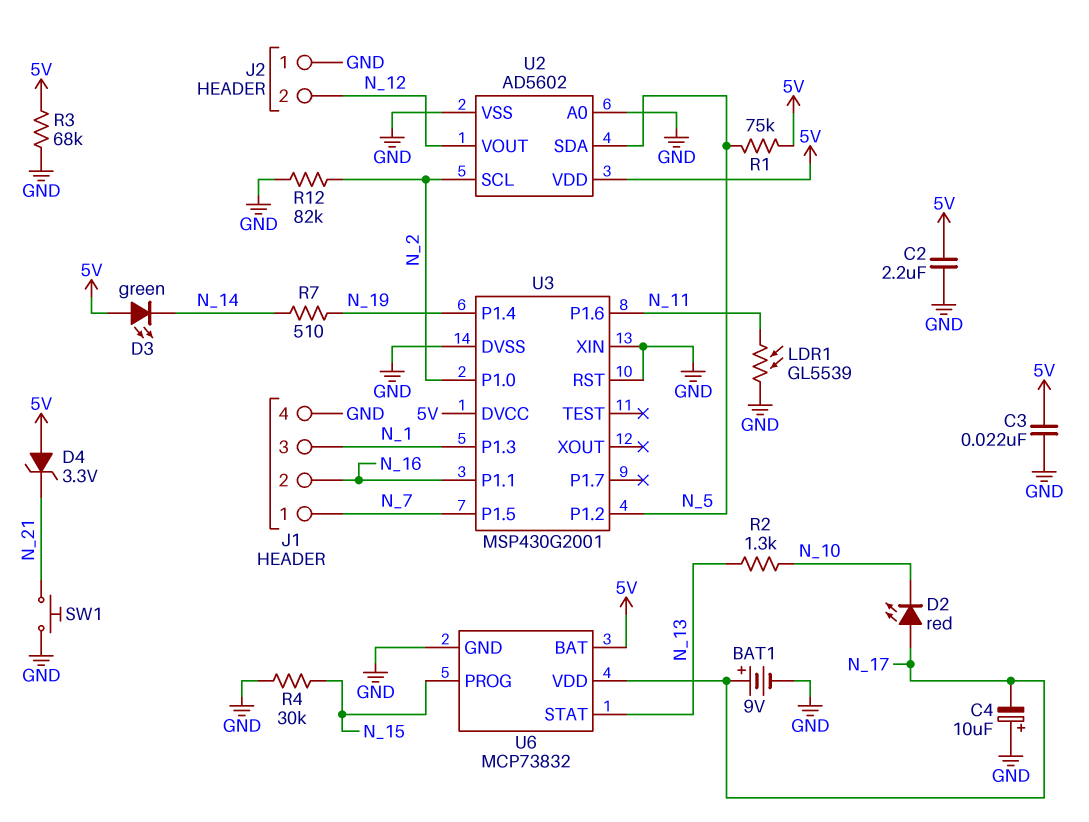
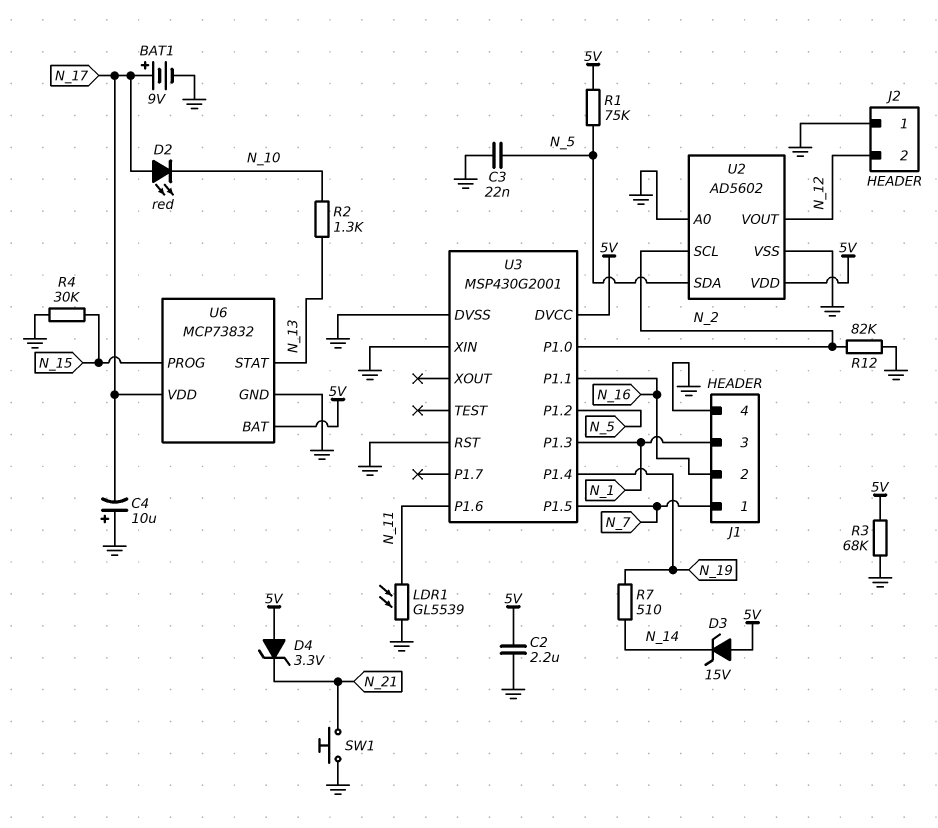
C3: 22nF (5V, GND) -> 22nF (GND, N_5)
D3: LED green (A 5V, K N_14) -> zener 15V (A 5V, K N_14)

